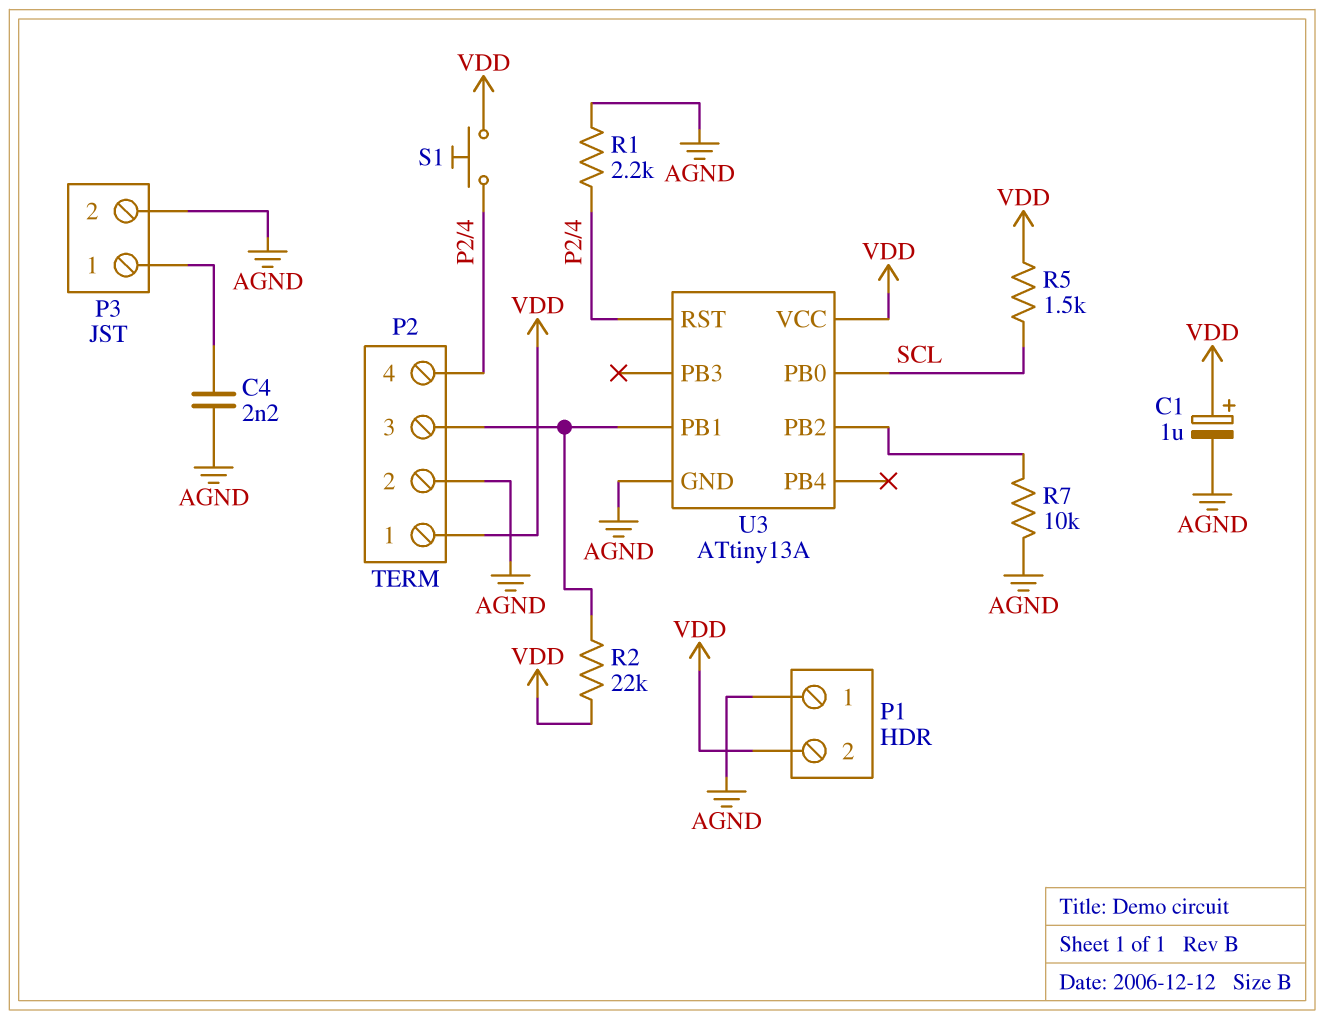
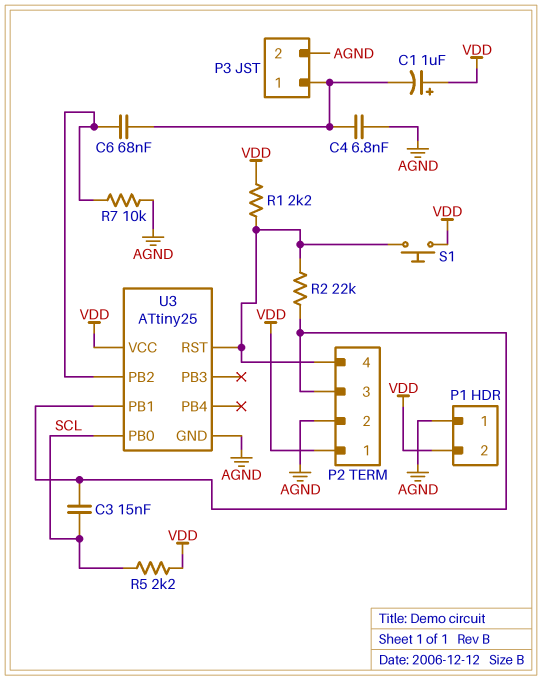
C1: 1uF (plus VDD, minus AGND) -> 1uF (plus VDD, minus P3/1)
C3: none -> 15nF (P2/3, SCL)
C4: 2.2nF (AGND, P3/1) -> 6.8nF (AGND, P3/1)
C6: none -> 68nF (P3/1, U3/PB2)
R1: 2.2k (AGND, P2/4) -> 2.2k (P2/4, VDD)
R2: 22k (P2/3, VDD) -> 22k (P2/3, P2/4)
R5: 1.5k (SCL, VDD) -> 2.2k (SCL, VDD)
U3: ATtiny13A -> ATtiny25

